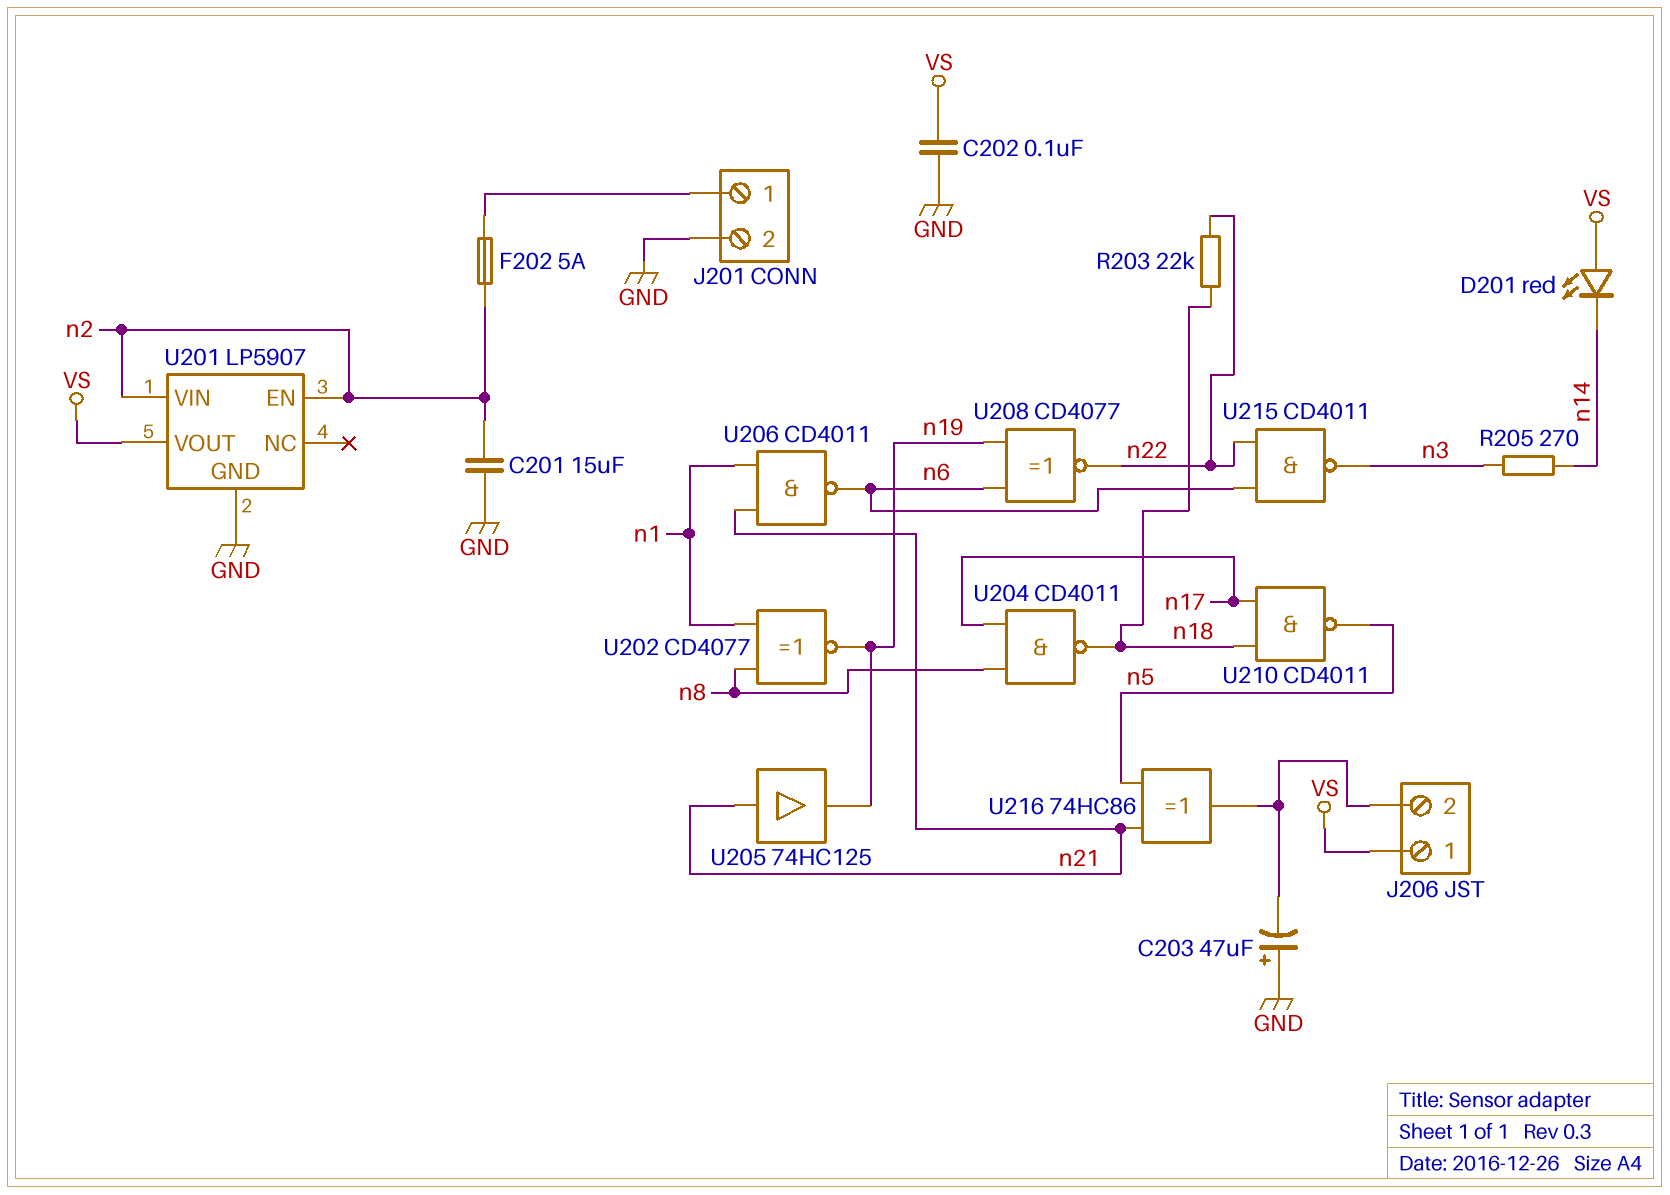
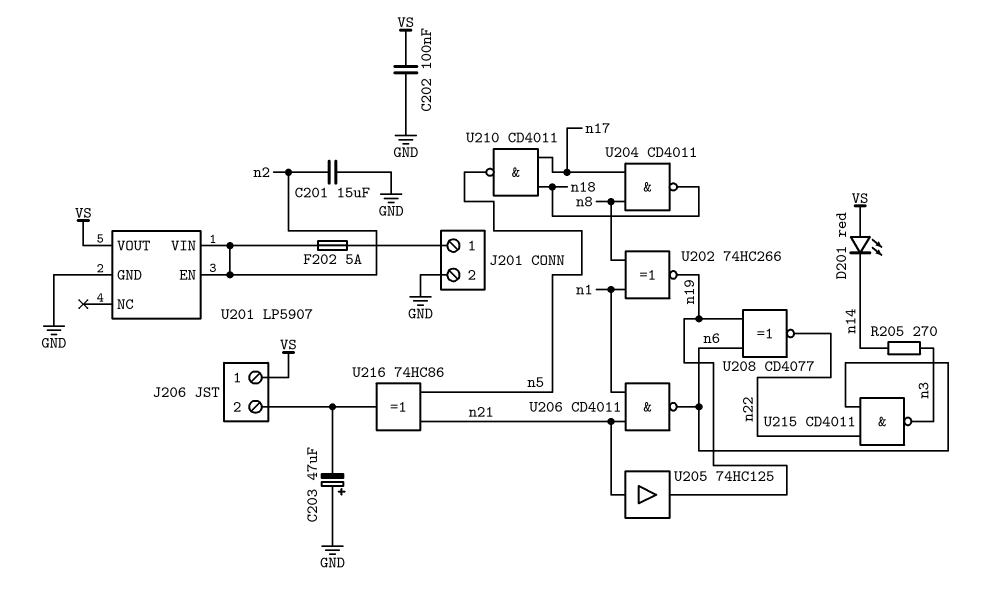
R203: 22k (n18, n22) -> none
U202: XNOR CD4077 (in n1, in n8, out n19) -> XNOR 74HC266 (in n1, in n8, out n19)

